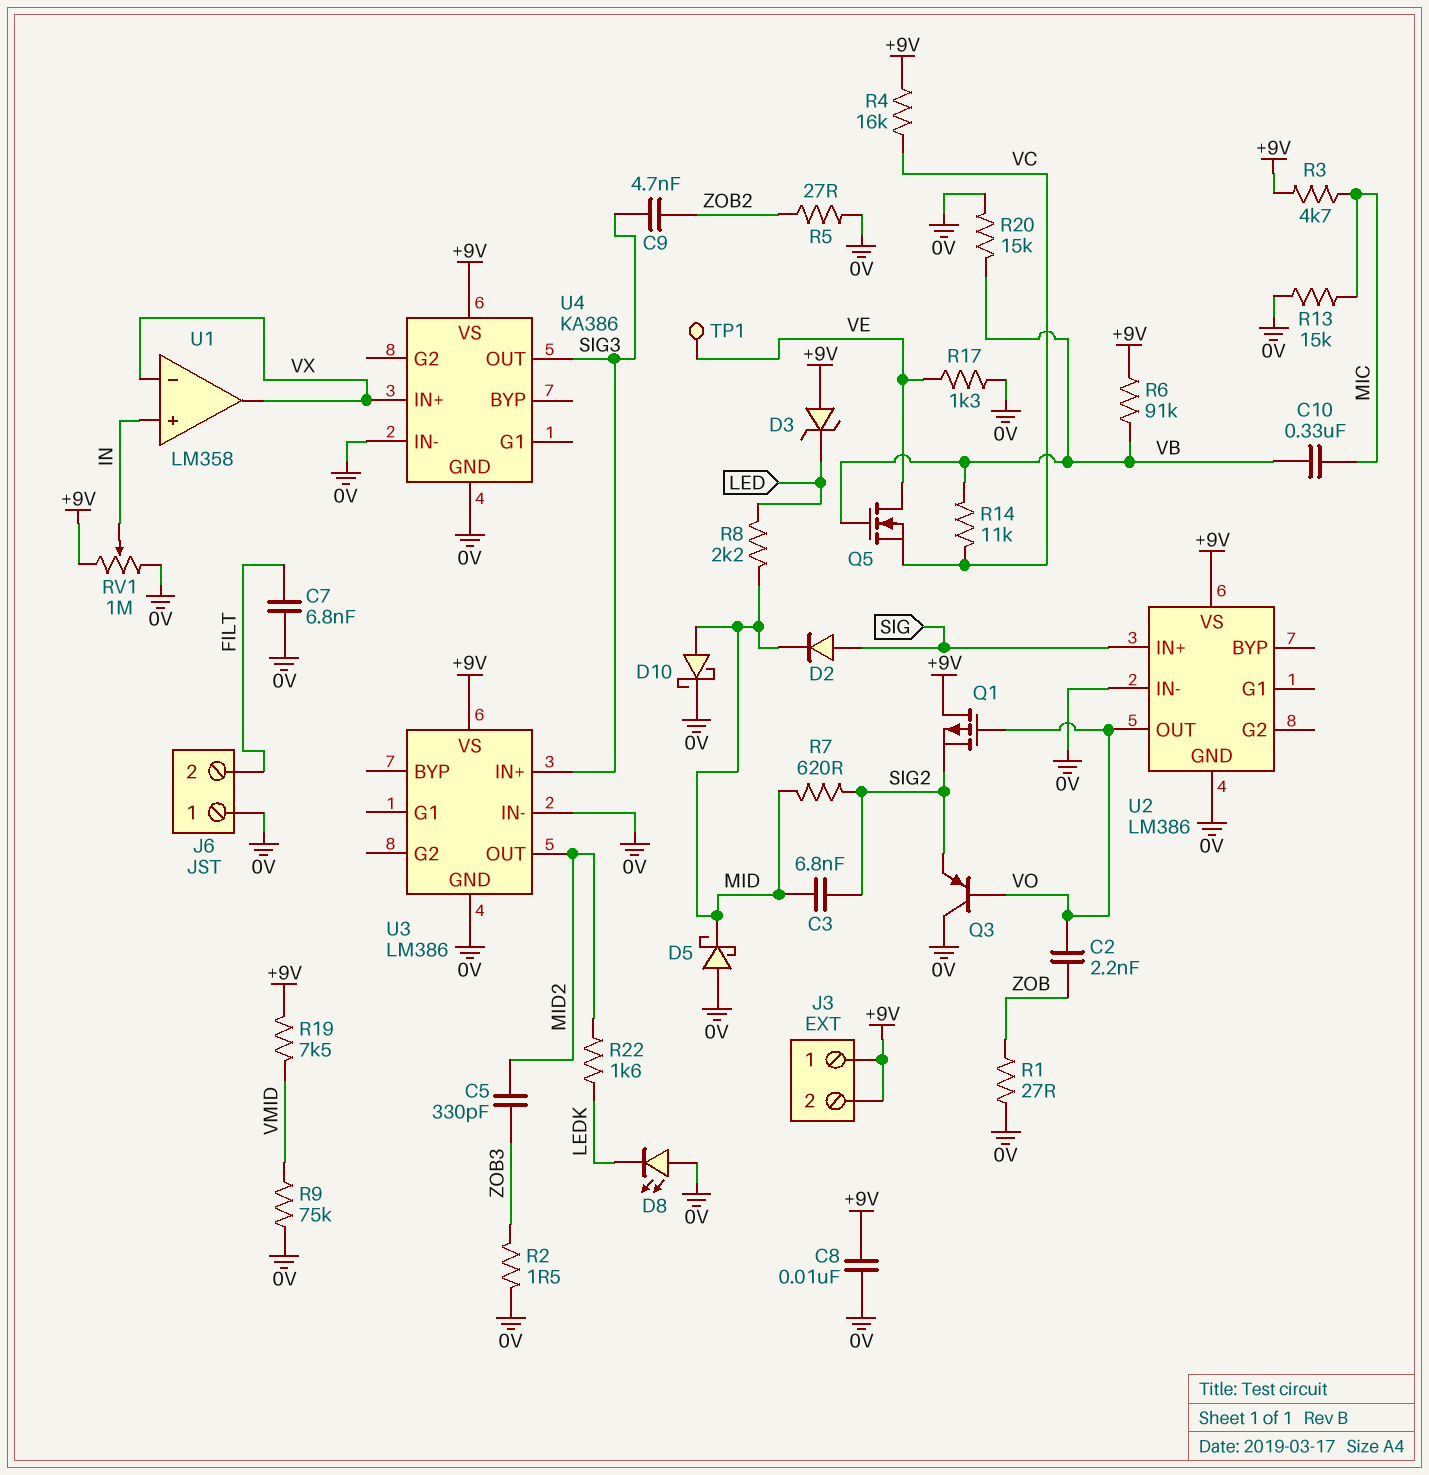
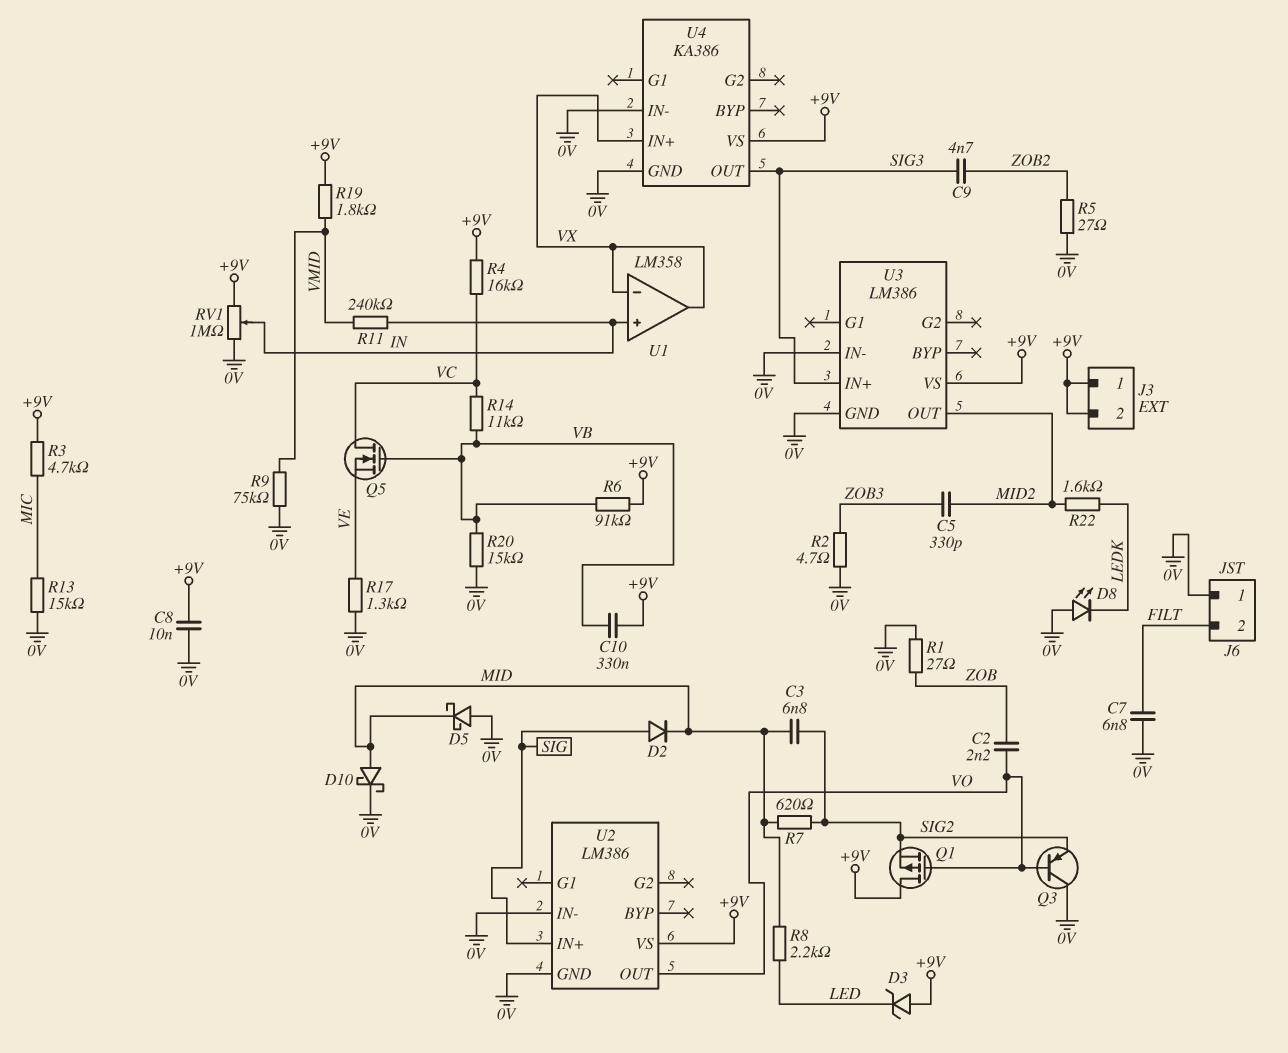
C10: 330nF (MIC, VB) -> 330nF (+9V, VB)
Q5: NMOS (G VB, D VE, S VC) -> NMOS (G VB, D VC, S VE)
R2: 1.5 (0V, ZOB3) -> 4.7 (0V, ZOB3)
R11: none -> 240k (IN, VMID)
R19: 7.5k (+9V, VMID) -> 1.8k (+9V, VMID)
TP1: test point (VE) -> none

